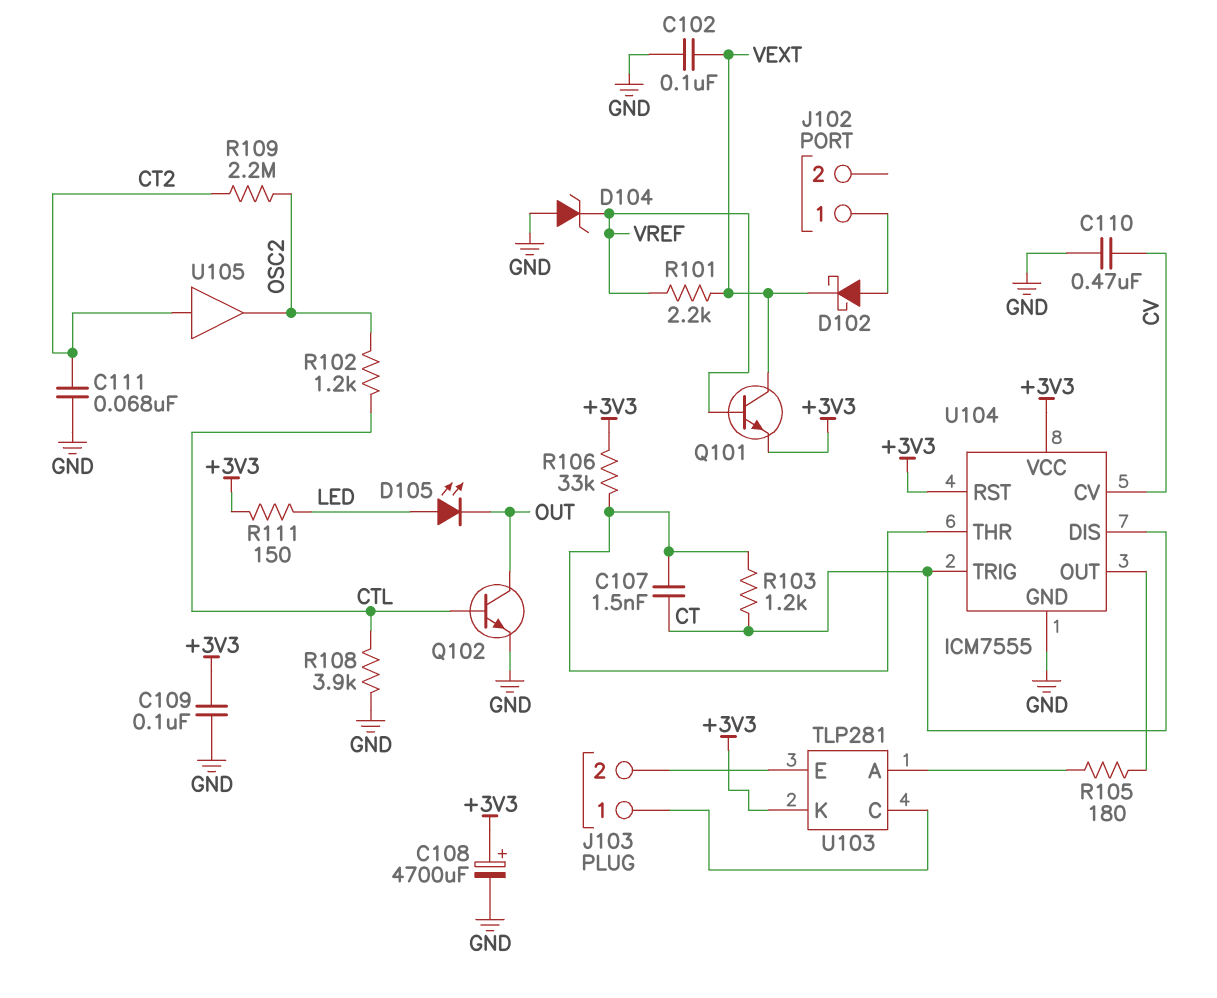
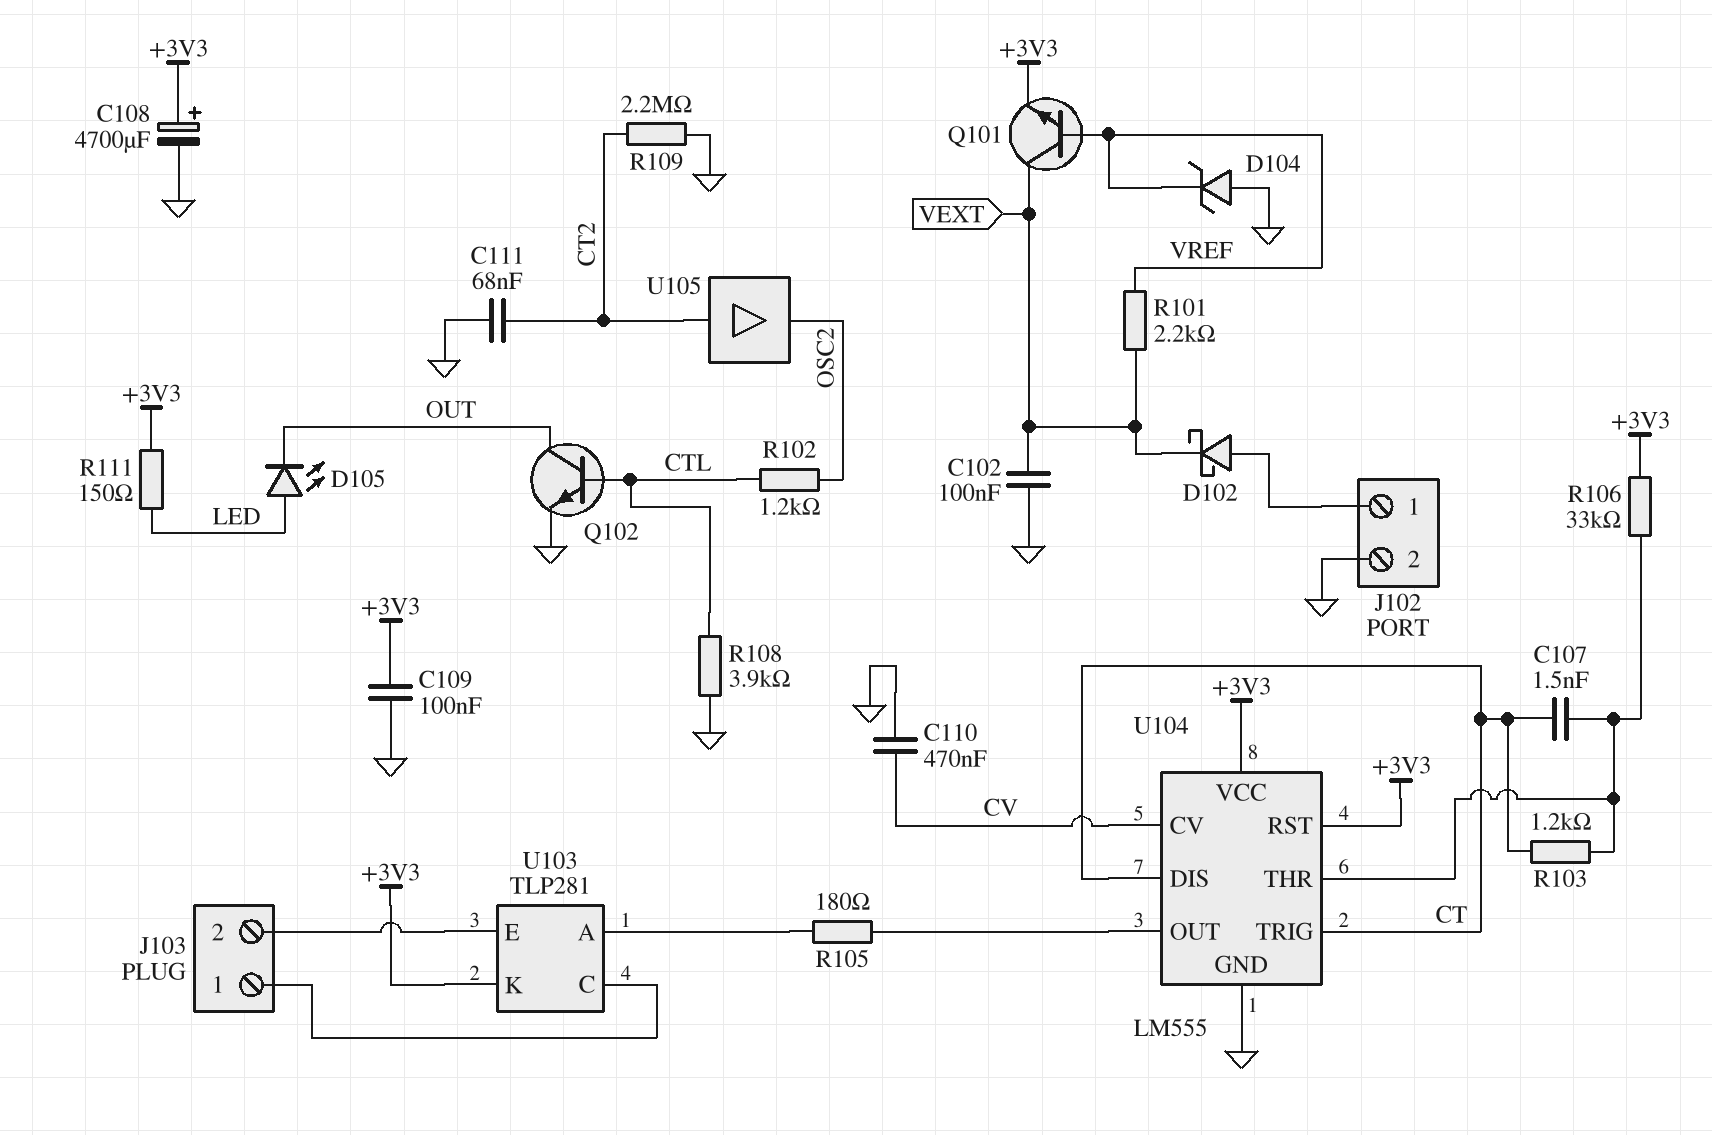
J102 pin 2: none -> GND
R109: 2.2M (CT2, OSC2) -> 2.2M (CT2, GND)
U104: ICM7555 -> LM555

